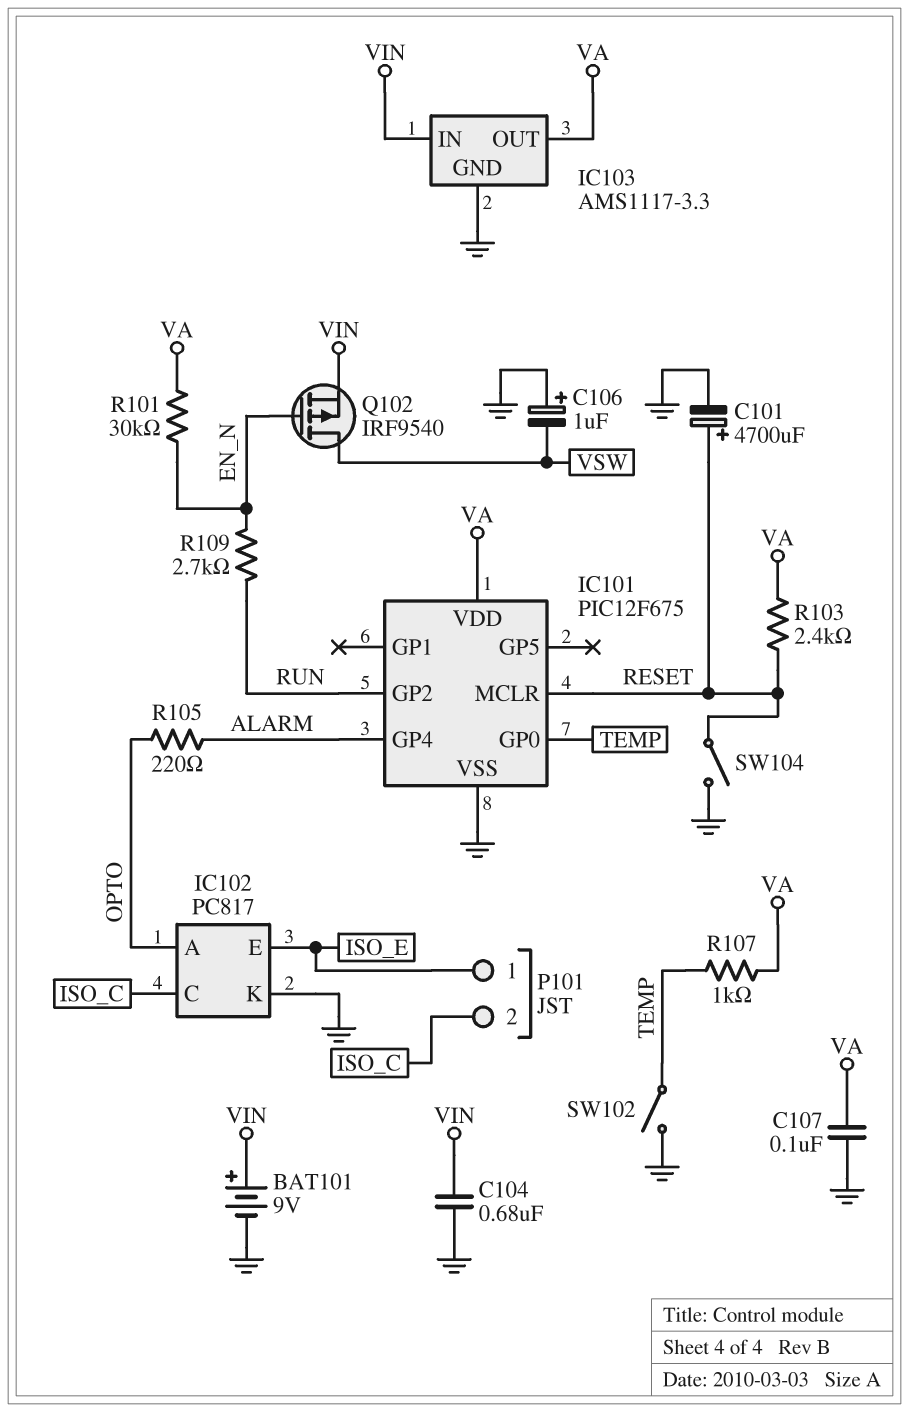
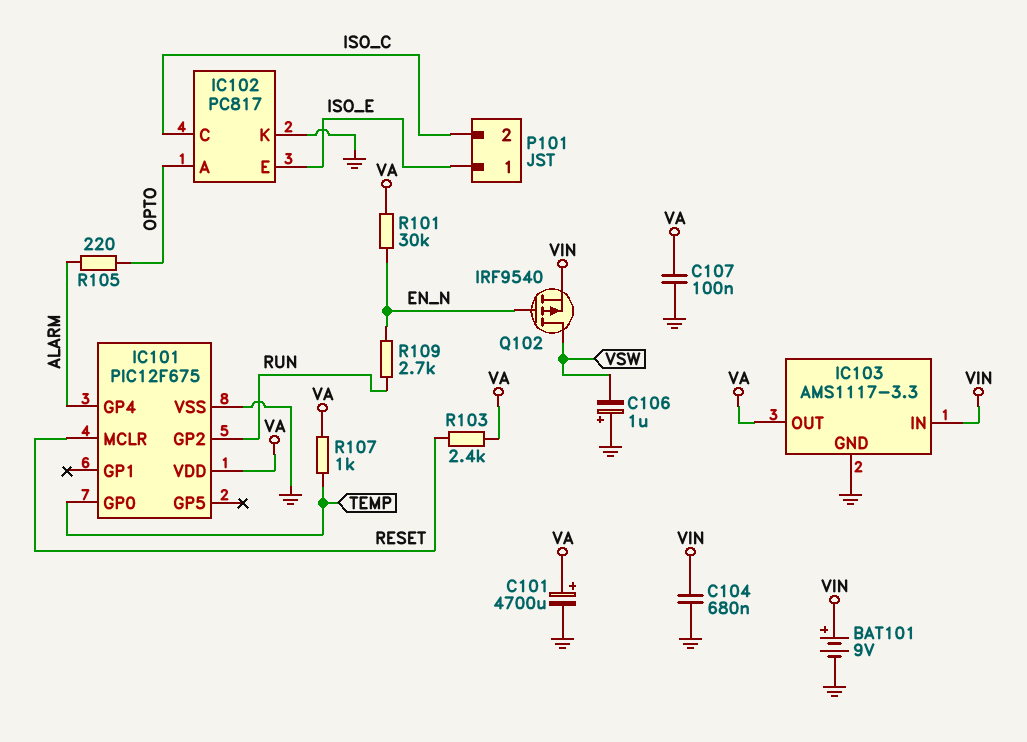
C101: 4700uF (plus RESET, minus GND) -> 4700uF (plus VA, minus GND)
SW102: switch (GND, TEMP) -> none
SW104: switch (GND, RESET) -> none

